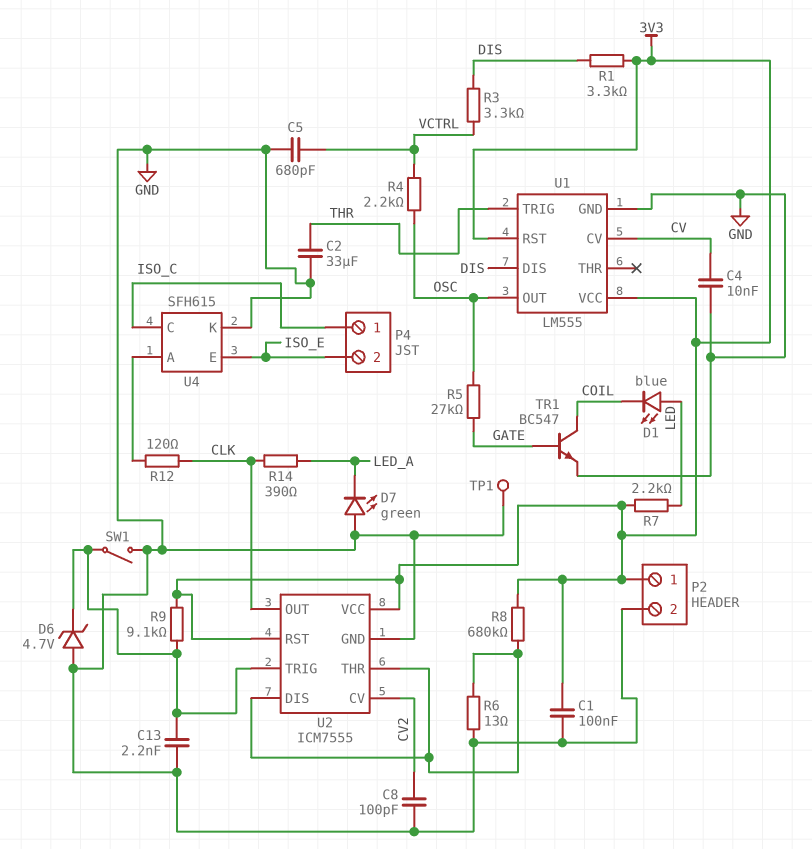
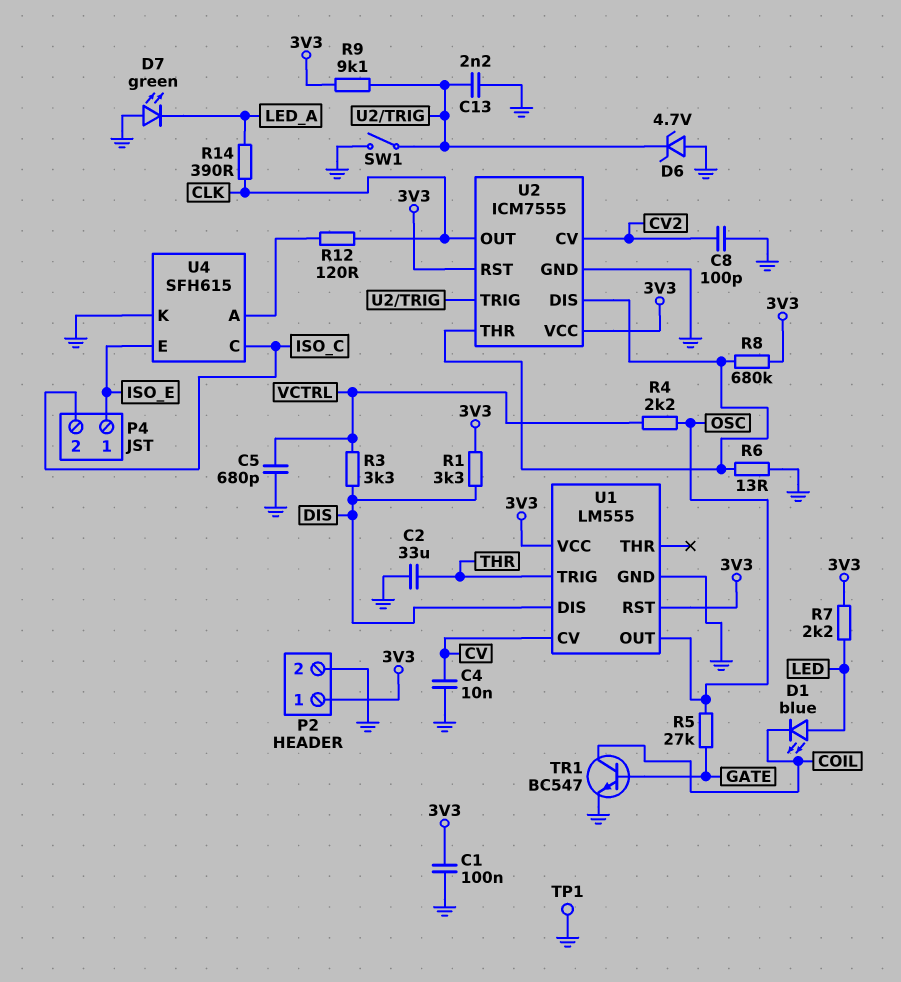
P4 pin 1: ISO_C -> ISO_E
P4 pin 2: ISO_E -> ISO_C

